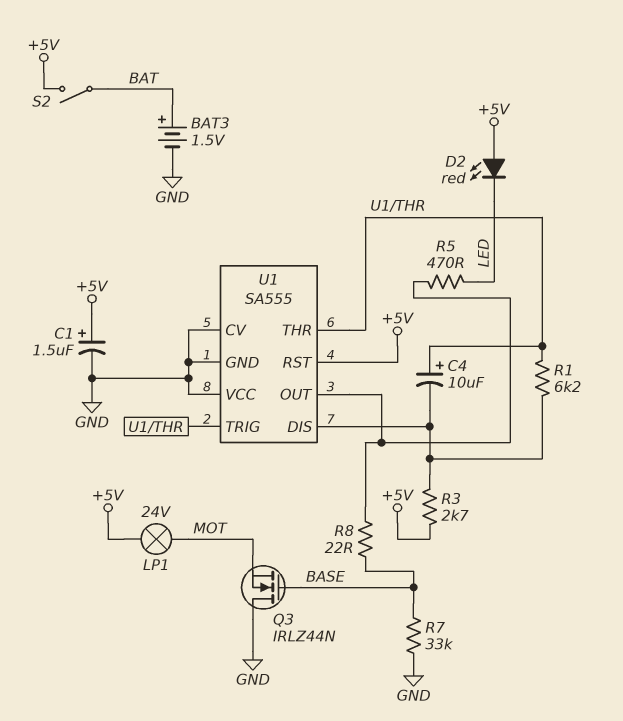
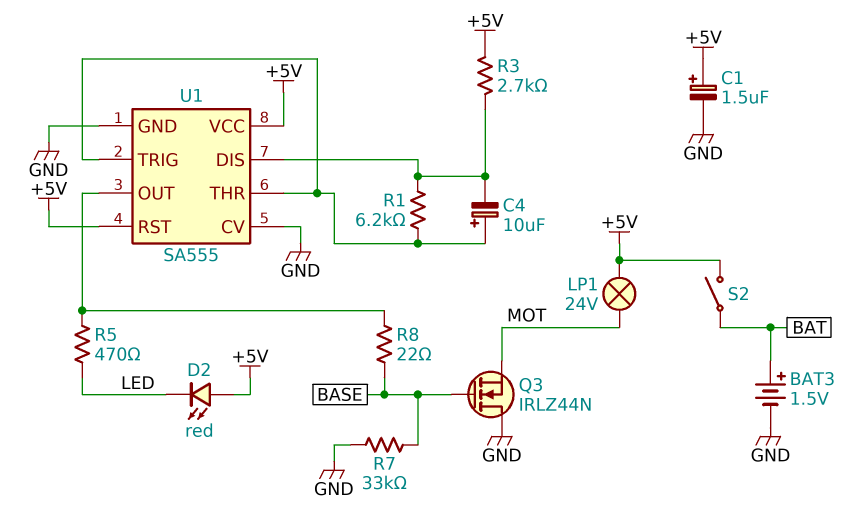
U1 pin VCC: GND -> +5V

